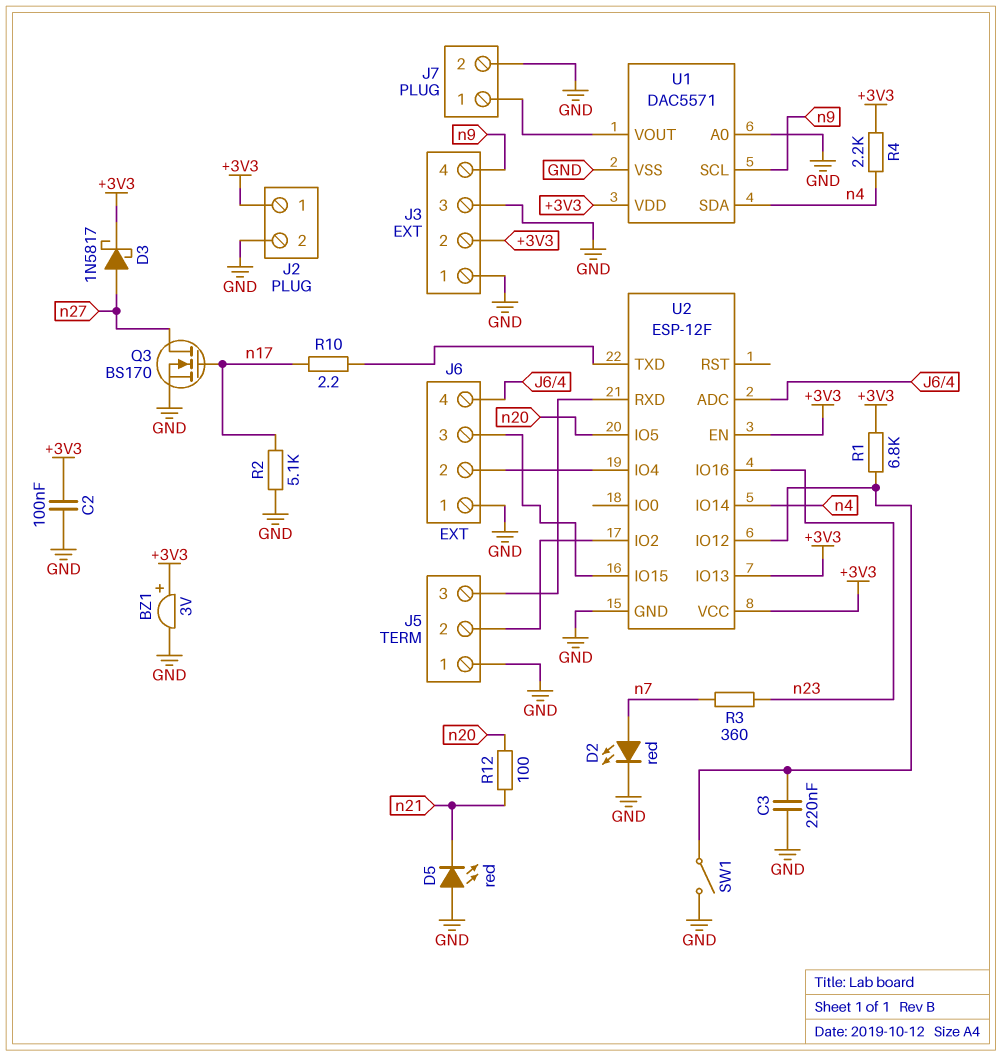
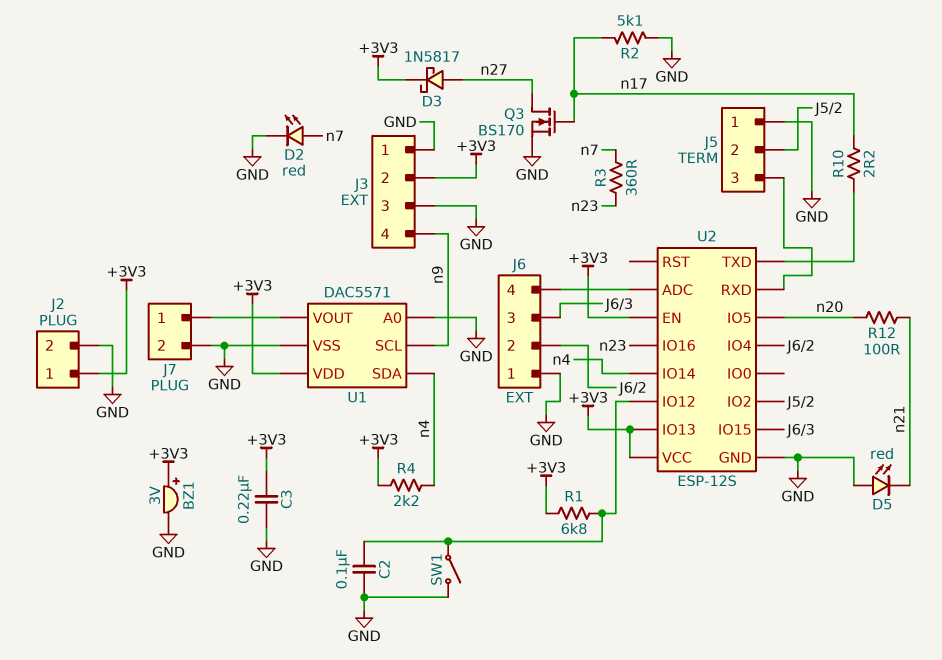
C2: 100nF (+3V3, GND) -> 100nF (GND, U2/IO12)
C3: 220nF (GND, U2/IO12) -> 220nF (+3V3, GND)
U2: ESP-12F -> ESP-12S

